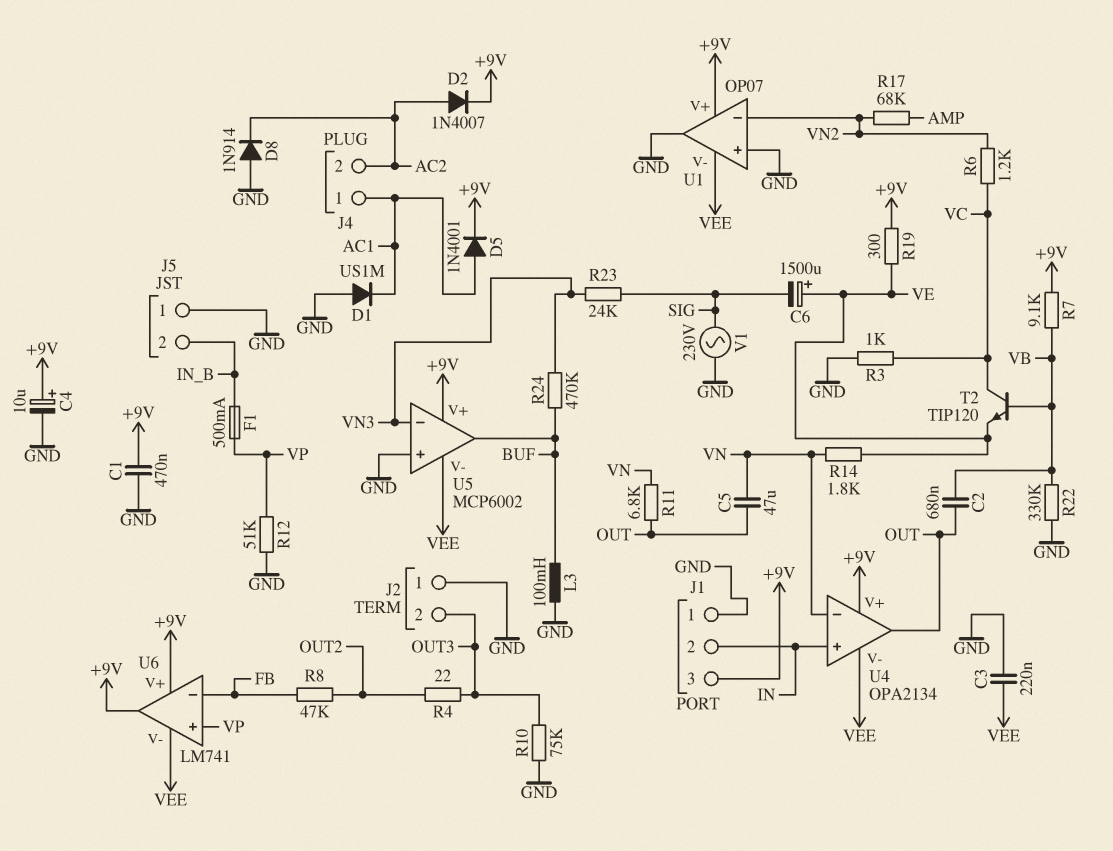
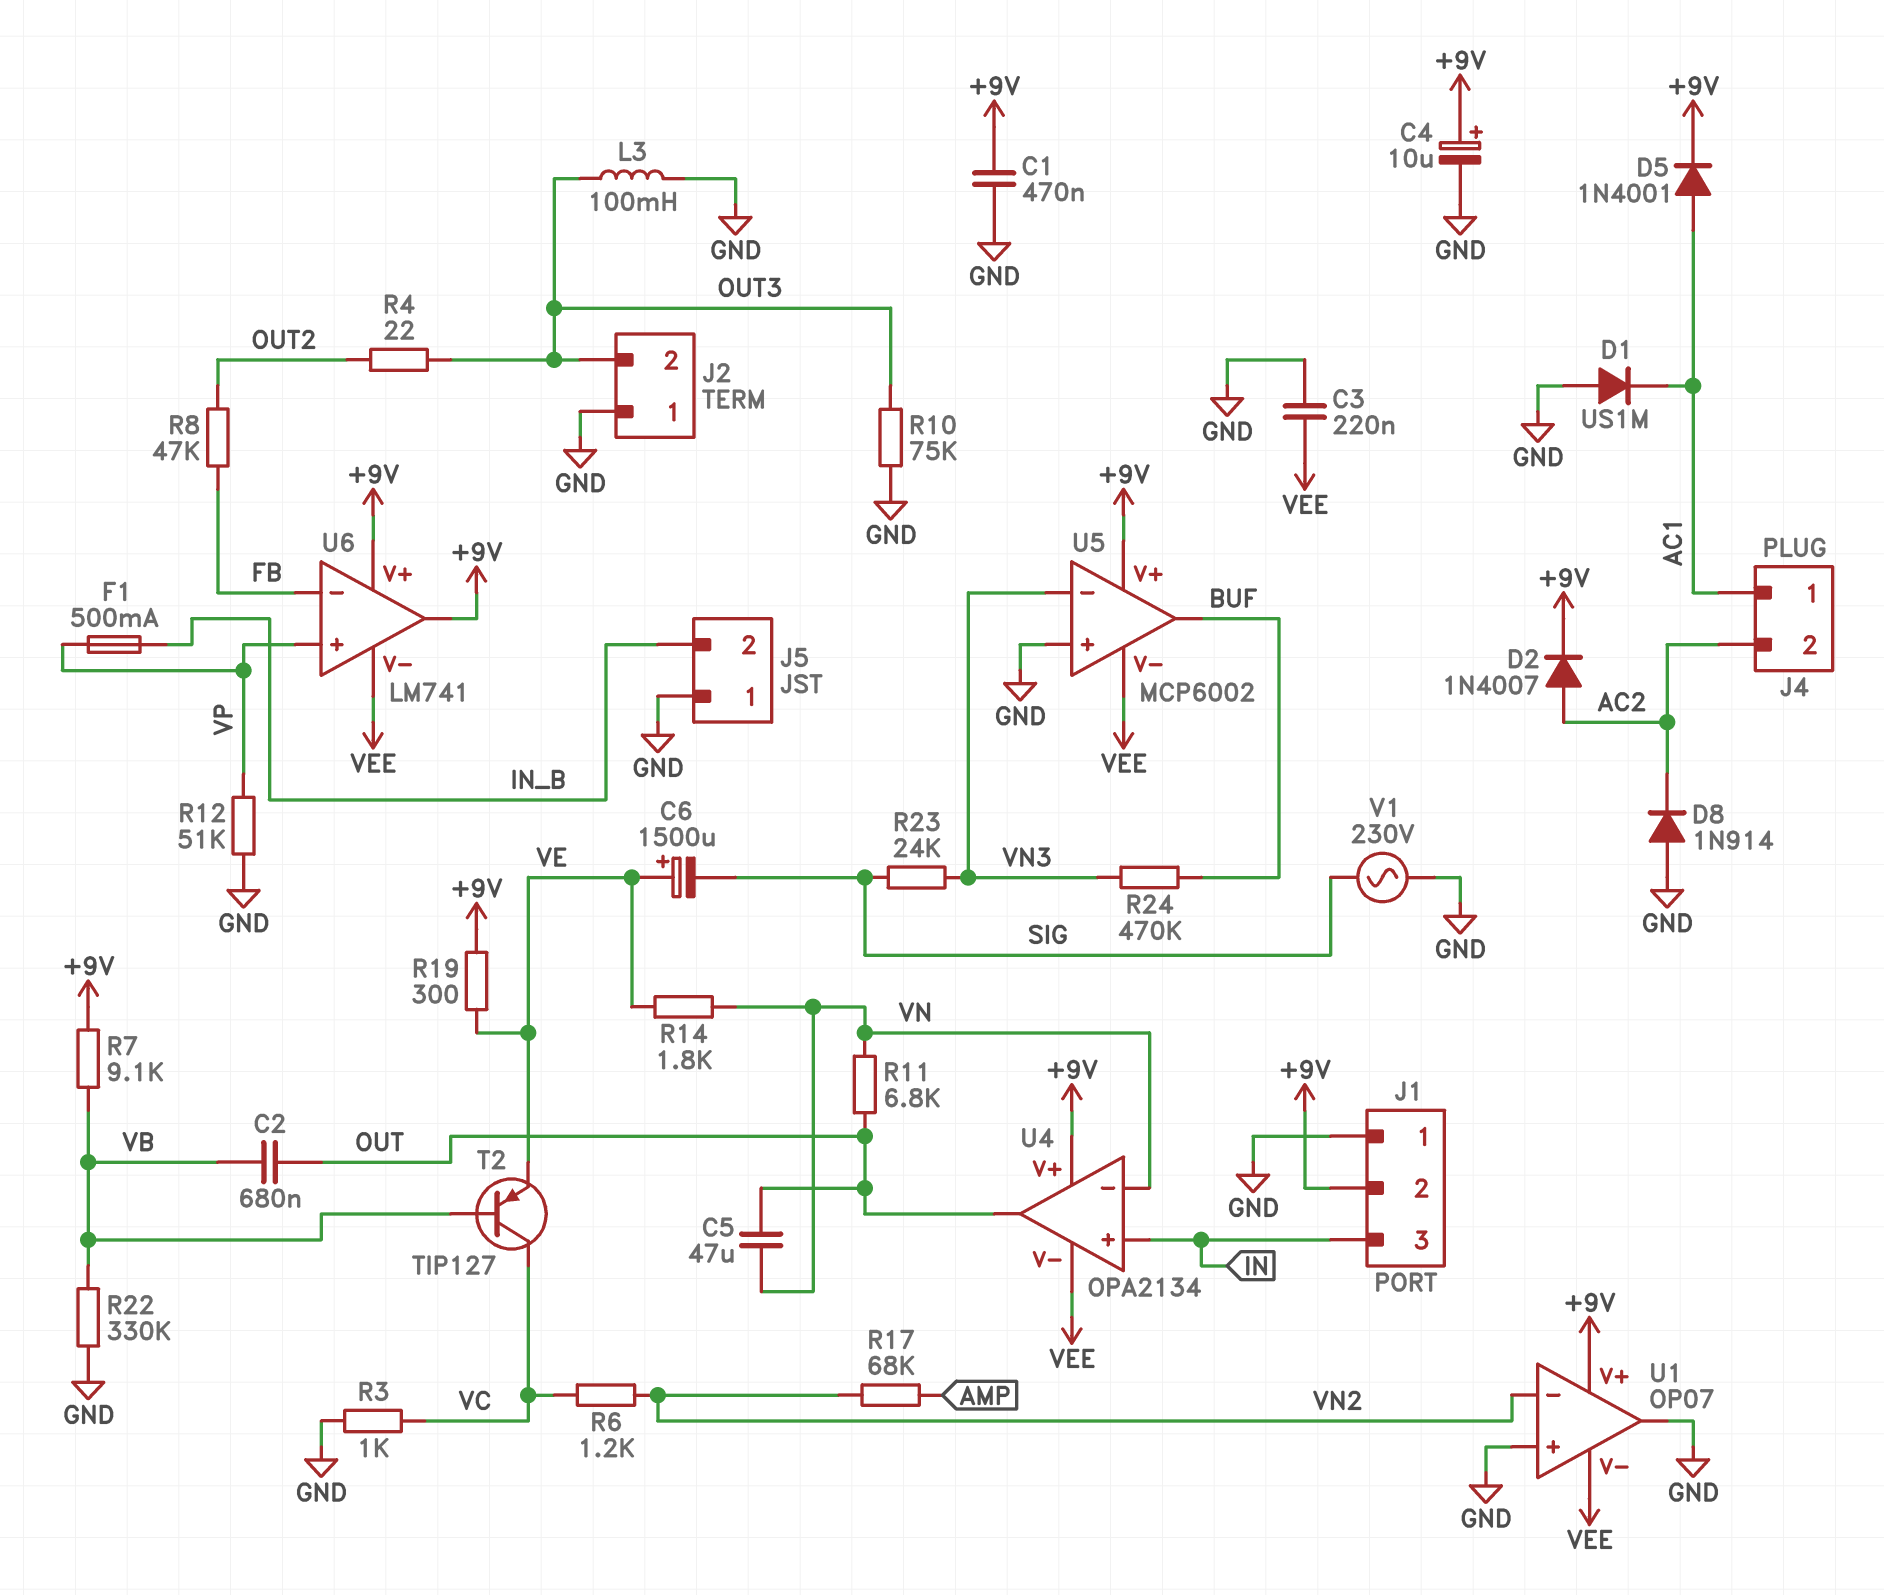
J1 pin 2: IN -> +9V
J1 pin 3: +9V -> IN
L3: 100mH (BUF, GND) -> 100mH (GND, OUT3)
T2: NPN TIP120 (B VB, C VC, E VE) -> PNP TIP127 (B VB, C VC, E VE)

